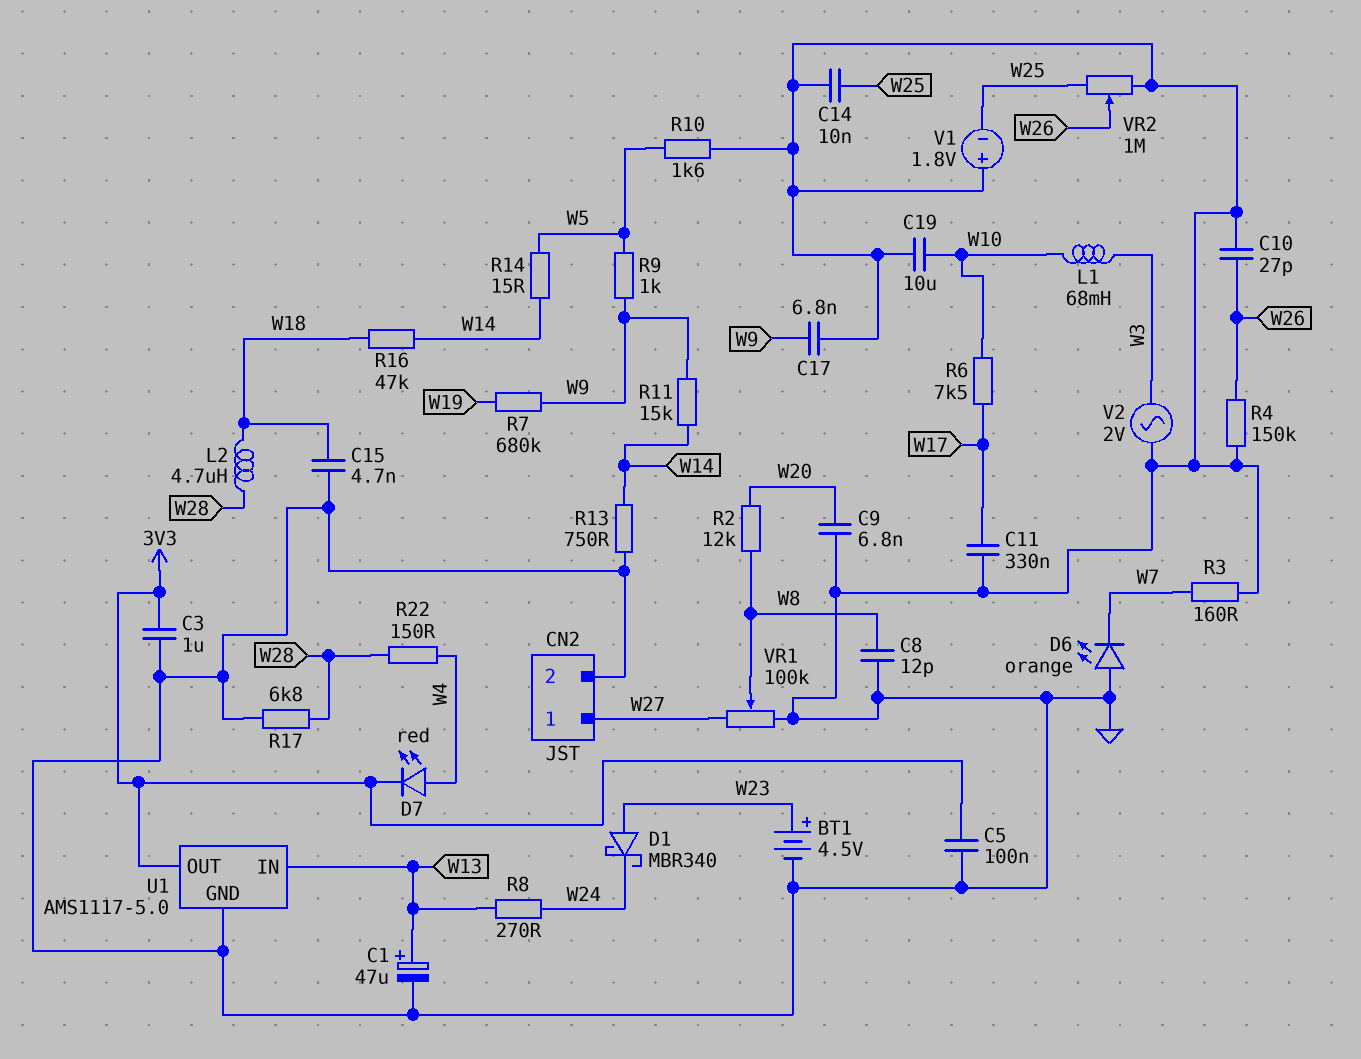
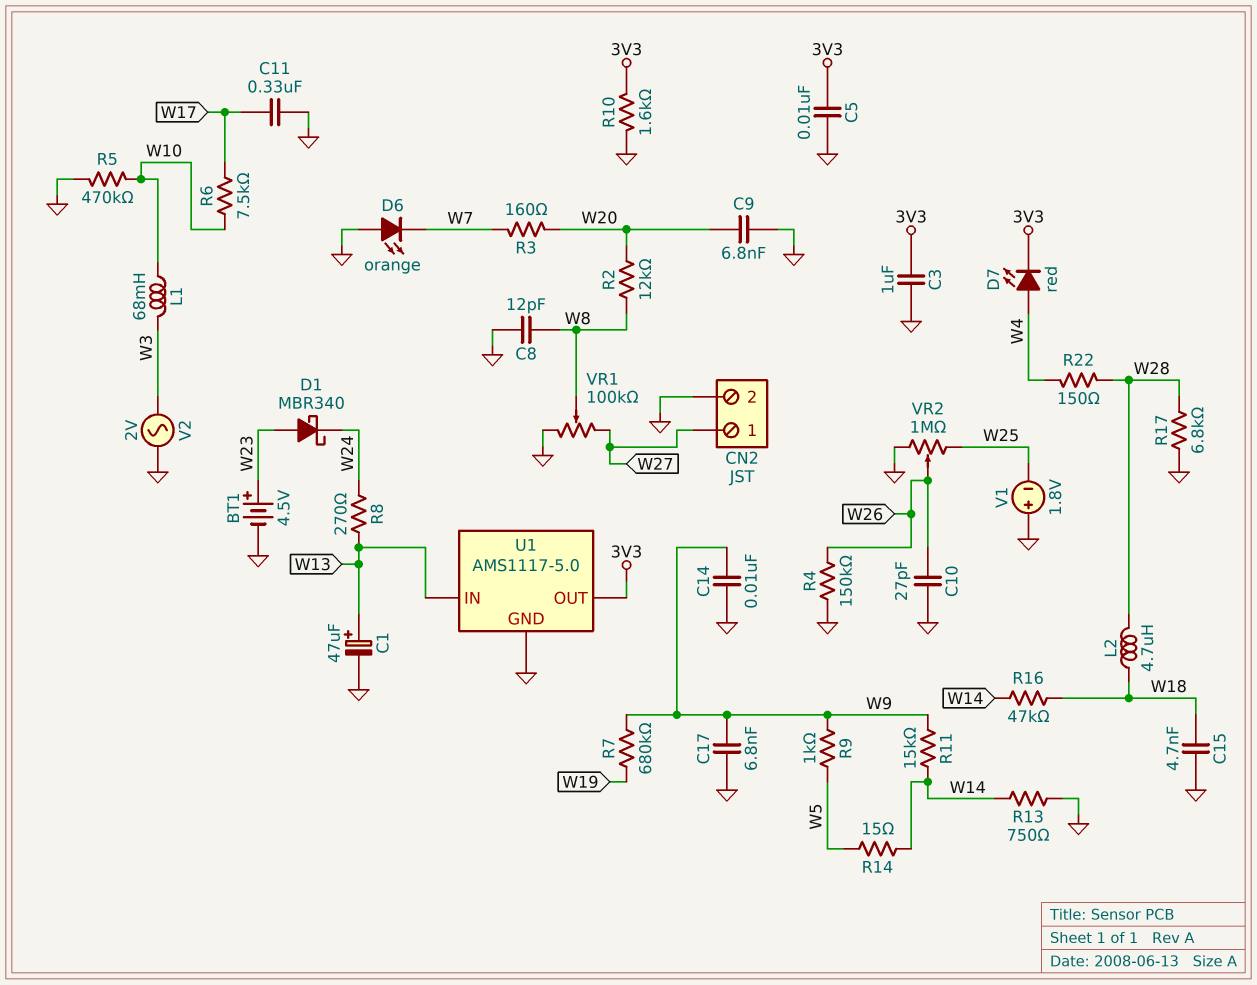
C5: 100nF (3V3, GND) -> 10nF (3V3, GND)
C14: 10nF (GND, W25) -> 10nF (GND, W9)
C19: 10uF (GND, W10) -> none
R3: 160 (GND, W7) -> 160 (W7, W20)
R5: none -> 470k (GND, W10)
R10: 1.6k (GND, W5) -> 1.6k (3V3, GND)

